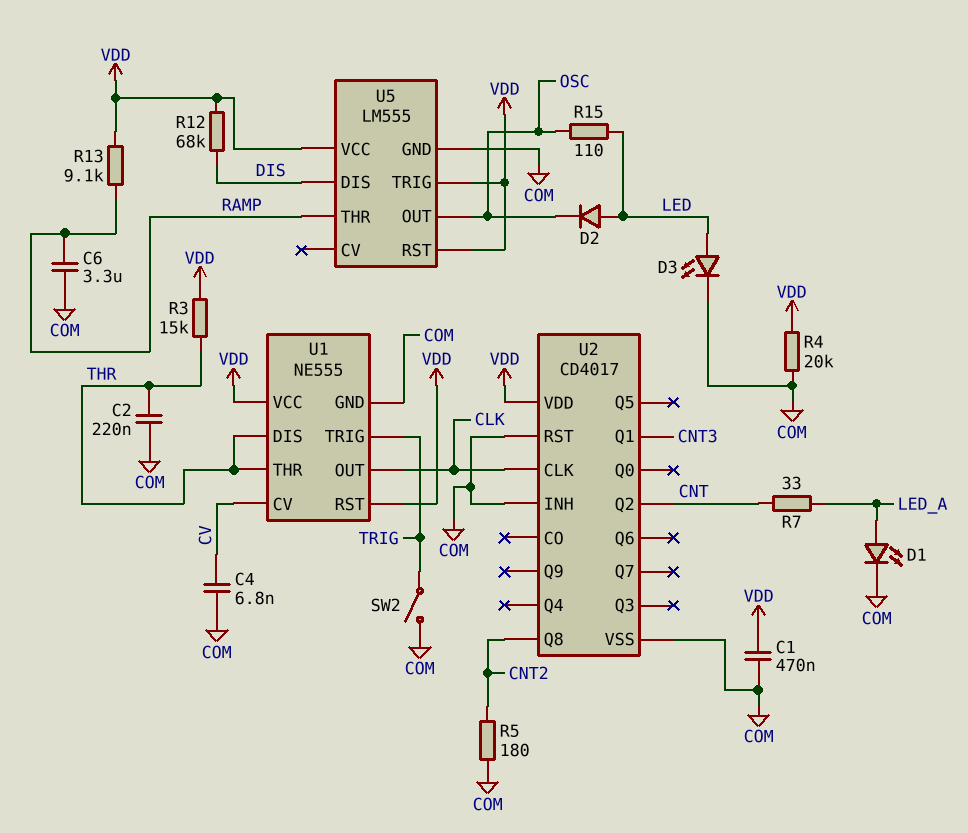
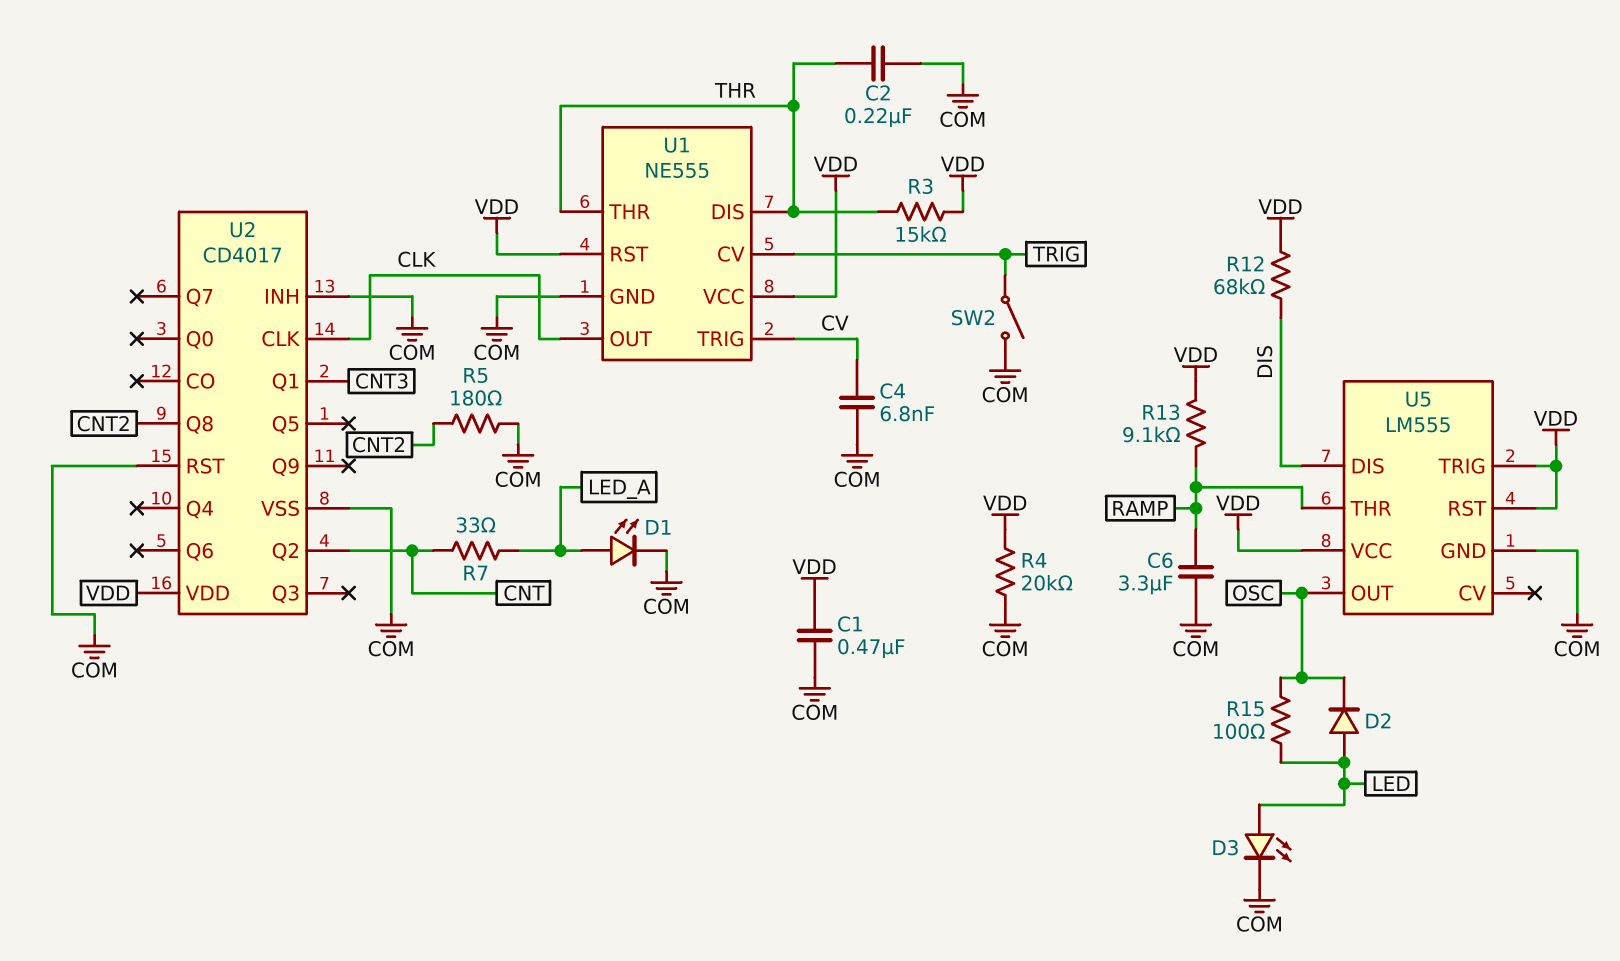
R15: 110 (LED, OSC) -> 100 (LED, OSC)
U1 pin CV: CV -> TRIG
U1 pin TRIG: TRIG -> CV

